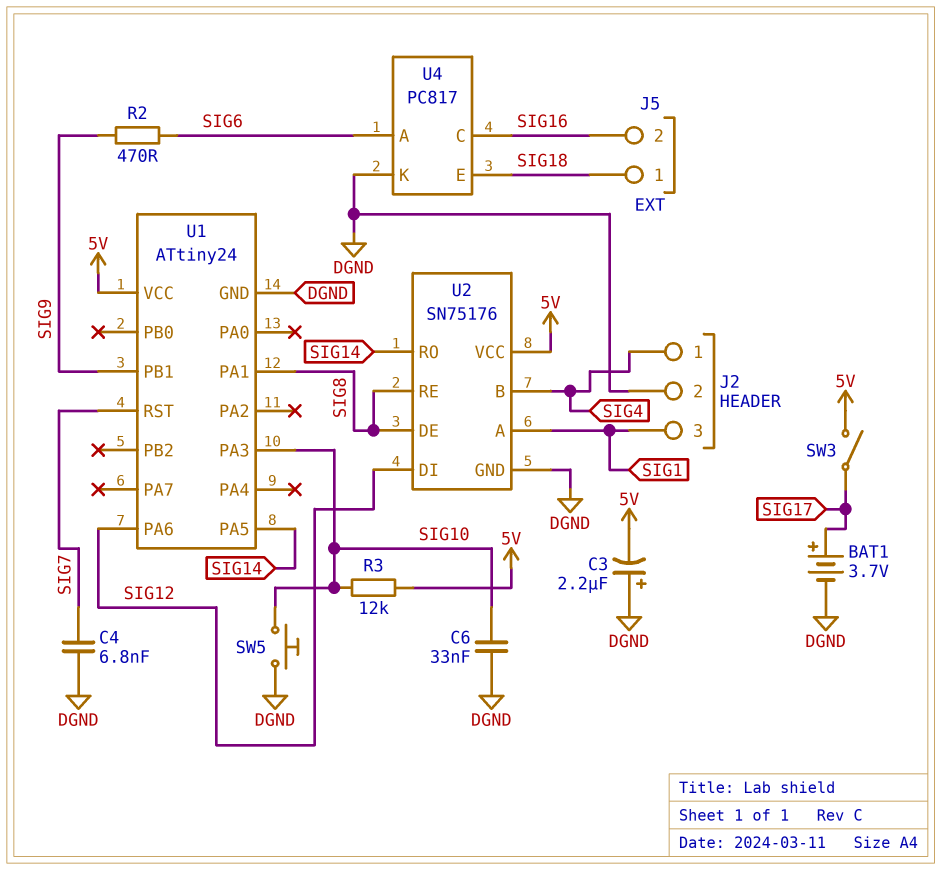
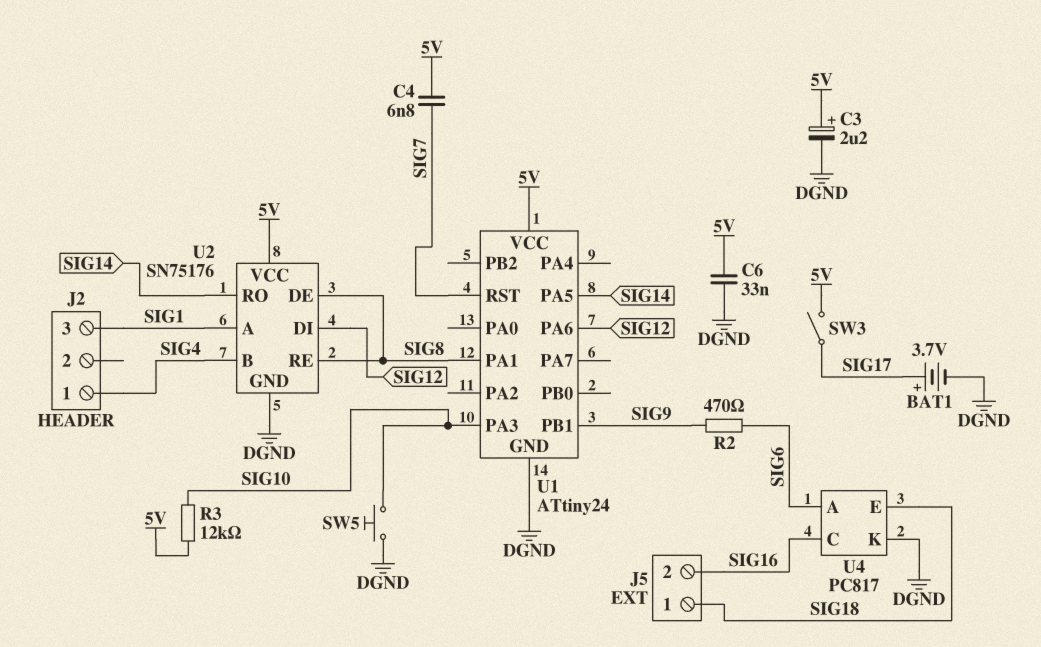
C3: 2.2uF (plus DGND, minus 5V) -> 2.2uF (plus 5V, minus DGND)
C4: 6.8nF (DGND, SIG7) -> 6.8nF (5V, SIG7)
C6: 33nF (DGND, SIG10) -> 33nF (5V, DGND)
J2 pin 2: DGND -> none

